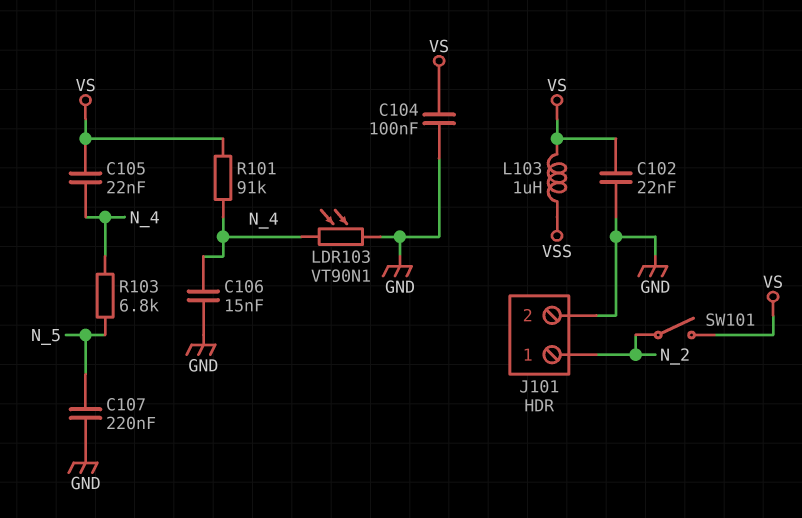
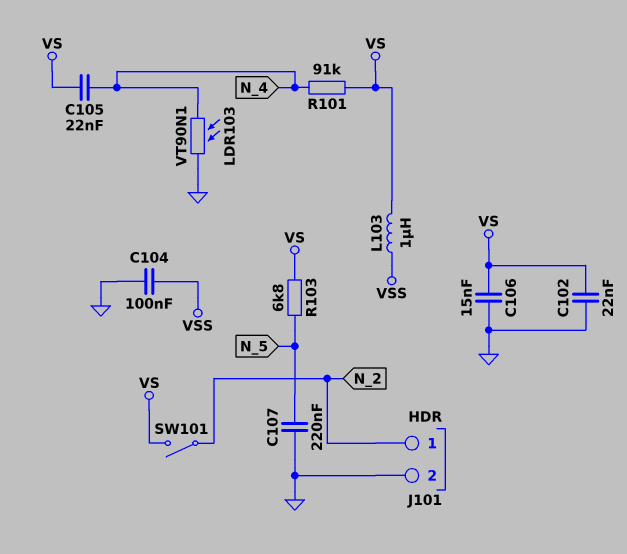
C104: 100nF (GND, VS) -> 100nF (GND, VSS)
C106: 15nF (GND, N_4) -> 15nF (GND, VS)
R103: 6.8k (N_4, N_5) -> 6.8k (N_5, VS)

